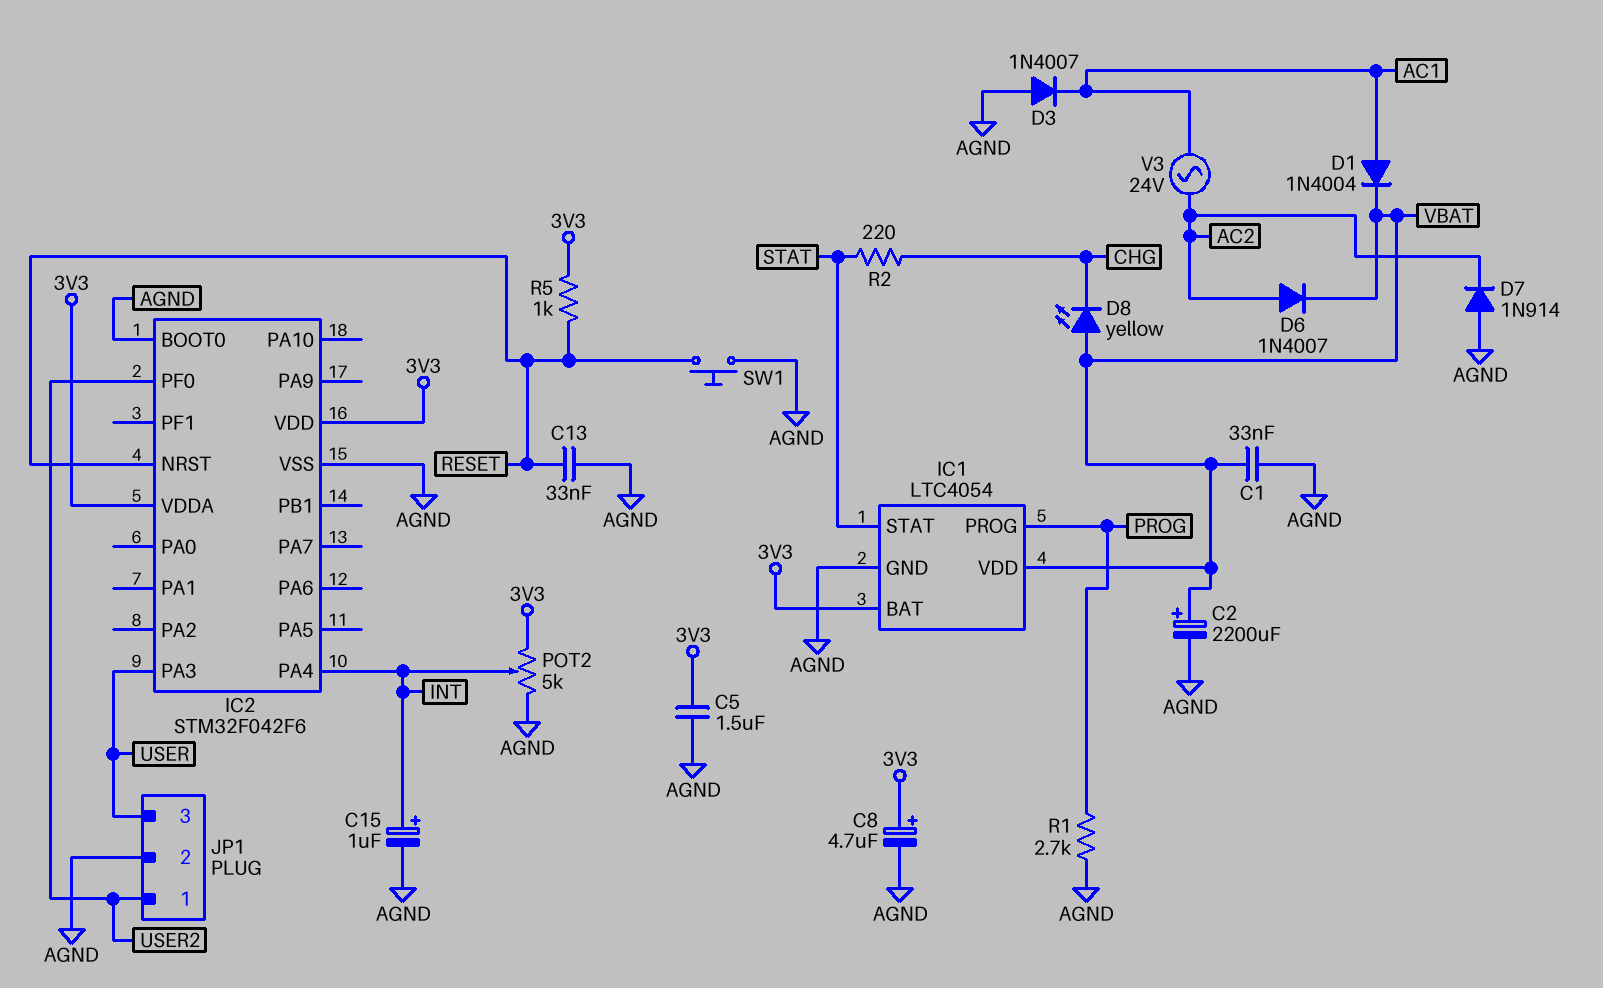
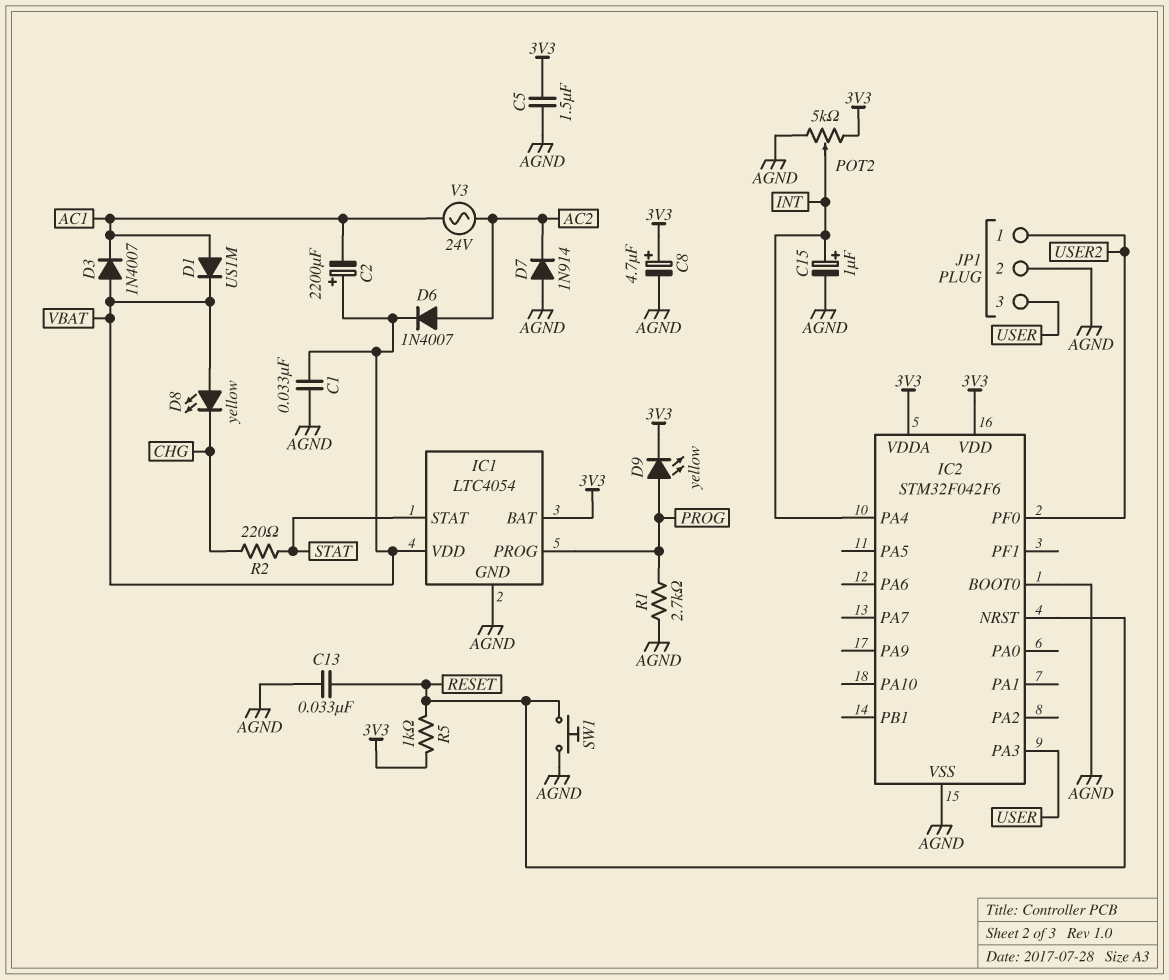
C2: 2200uF (plus VBAT, minus AGND) -> 2200uF (plus VBAT, minus AC1)
D1: diode 1N4004 (A AC1, K VBAT) -> diode US1M (A AC1, K VBAT)
D3: diode 1N4007 (A AGND, K AC1) -> diode 1N4007 (A VBAT, K AC1)
D9: none -> LED yellow (A PROG, K 3V3)

